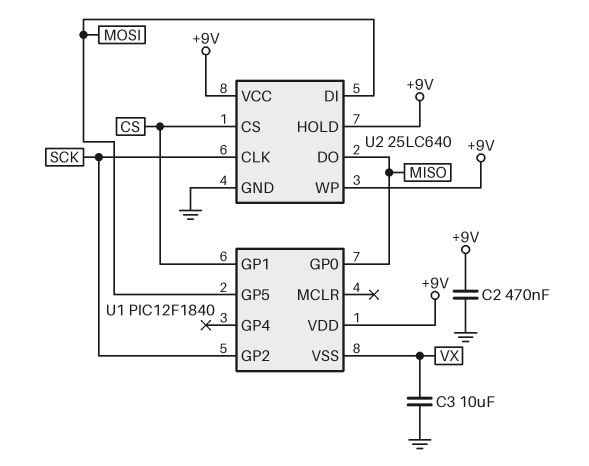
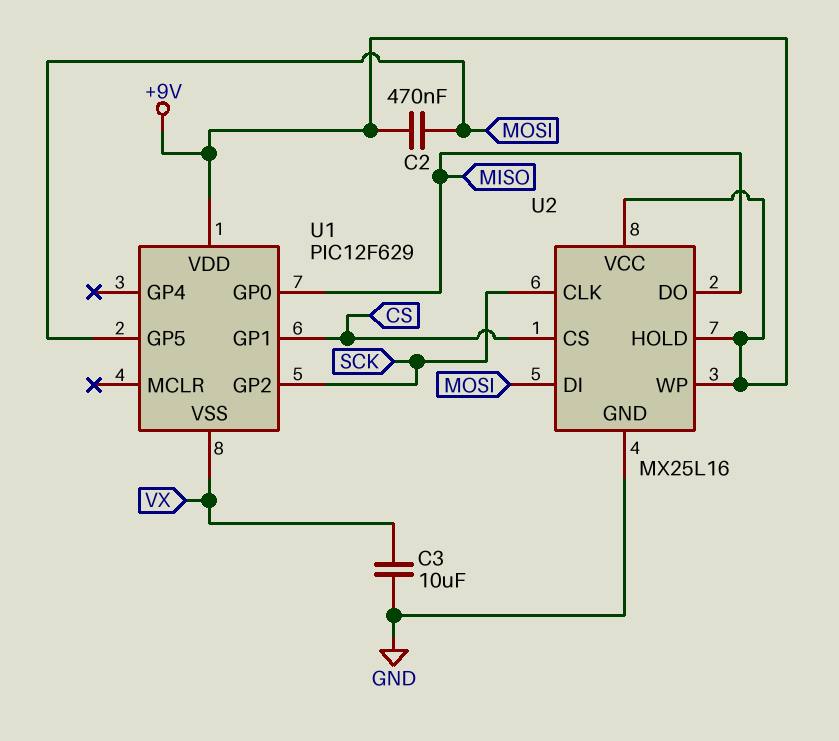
C2: 470nF (+9V, GND) -> 470nF (+9V, MOSI)
U1: PIC12F1840 -> PIC12F629
U2: 25LC640 -> MX25L16

